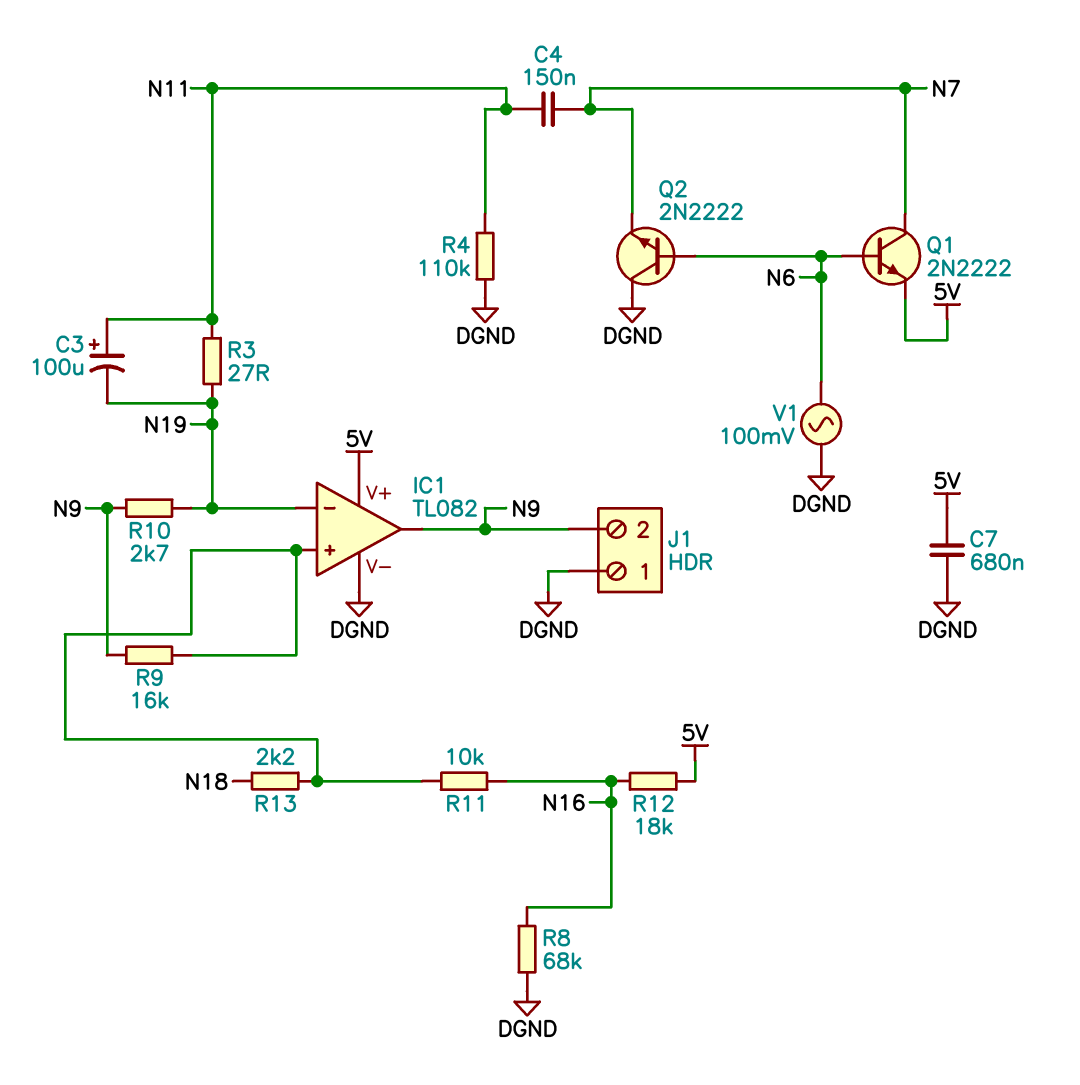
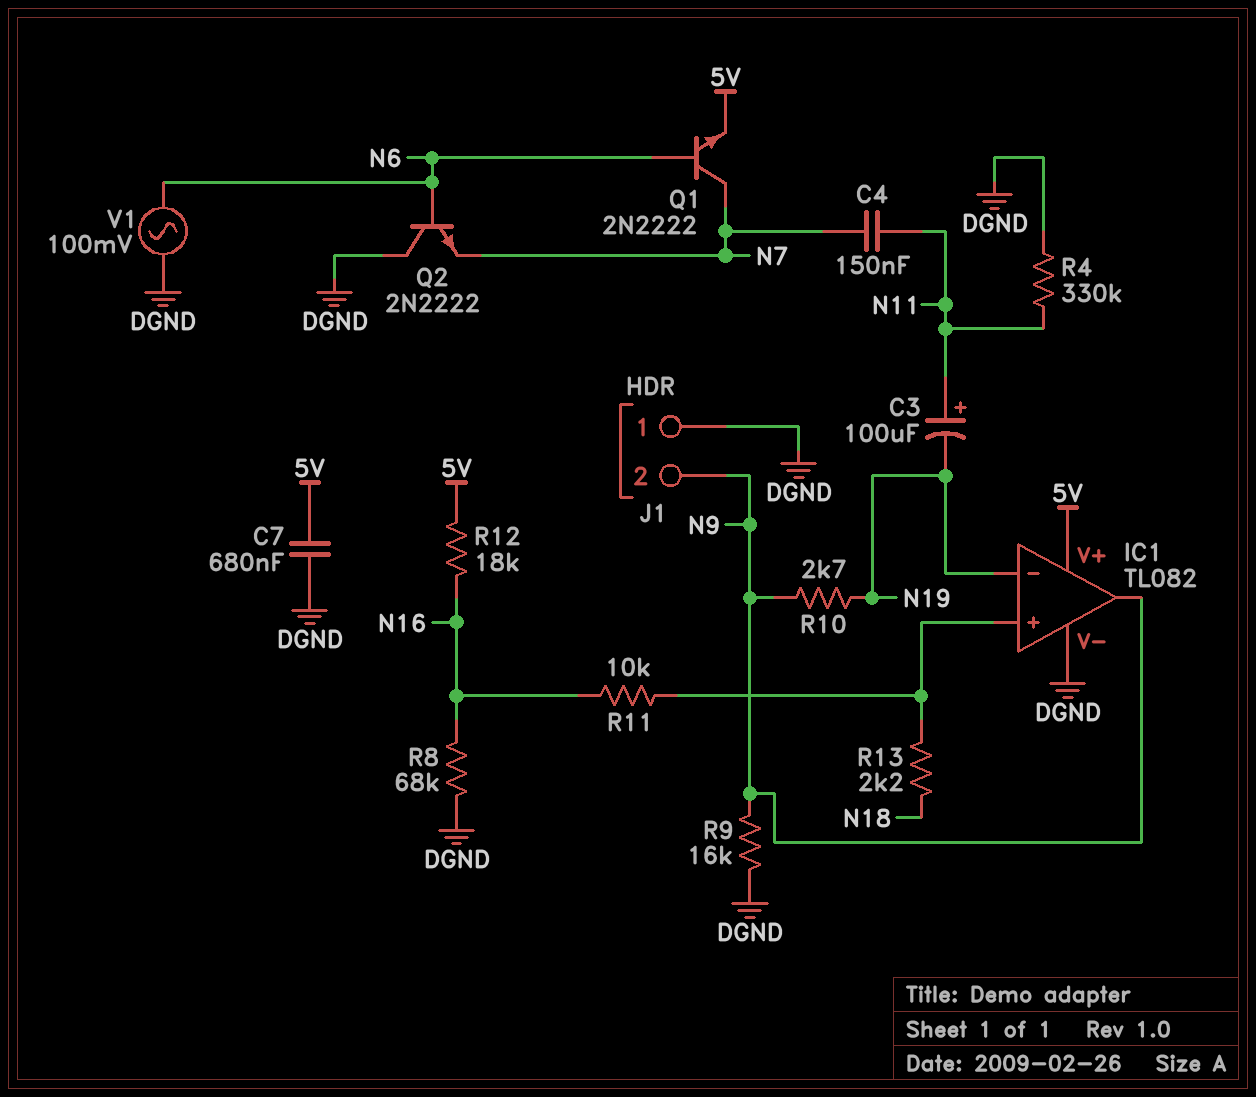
R3: 27 (N11, N19) -> none
R4: 110k (DGND, N11) -> 330k (DGND, N11)
R9: 16k (IC1/in+, N9) -> 16k (DGND, N9)

